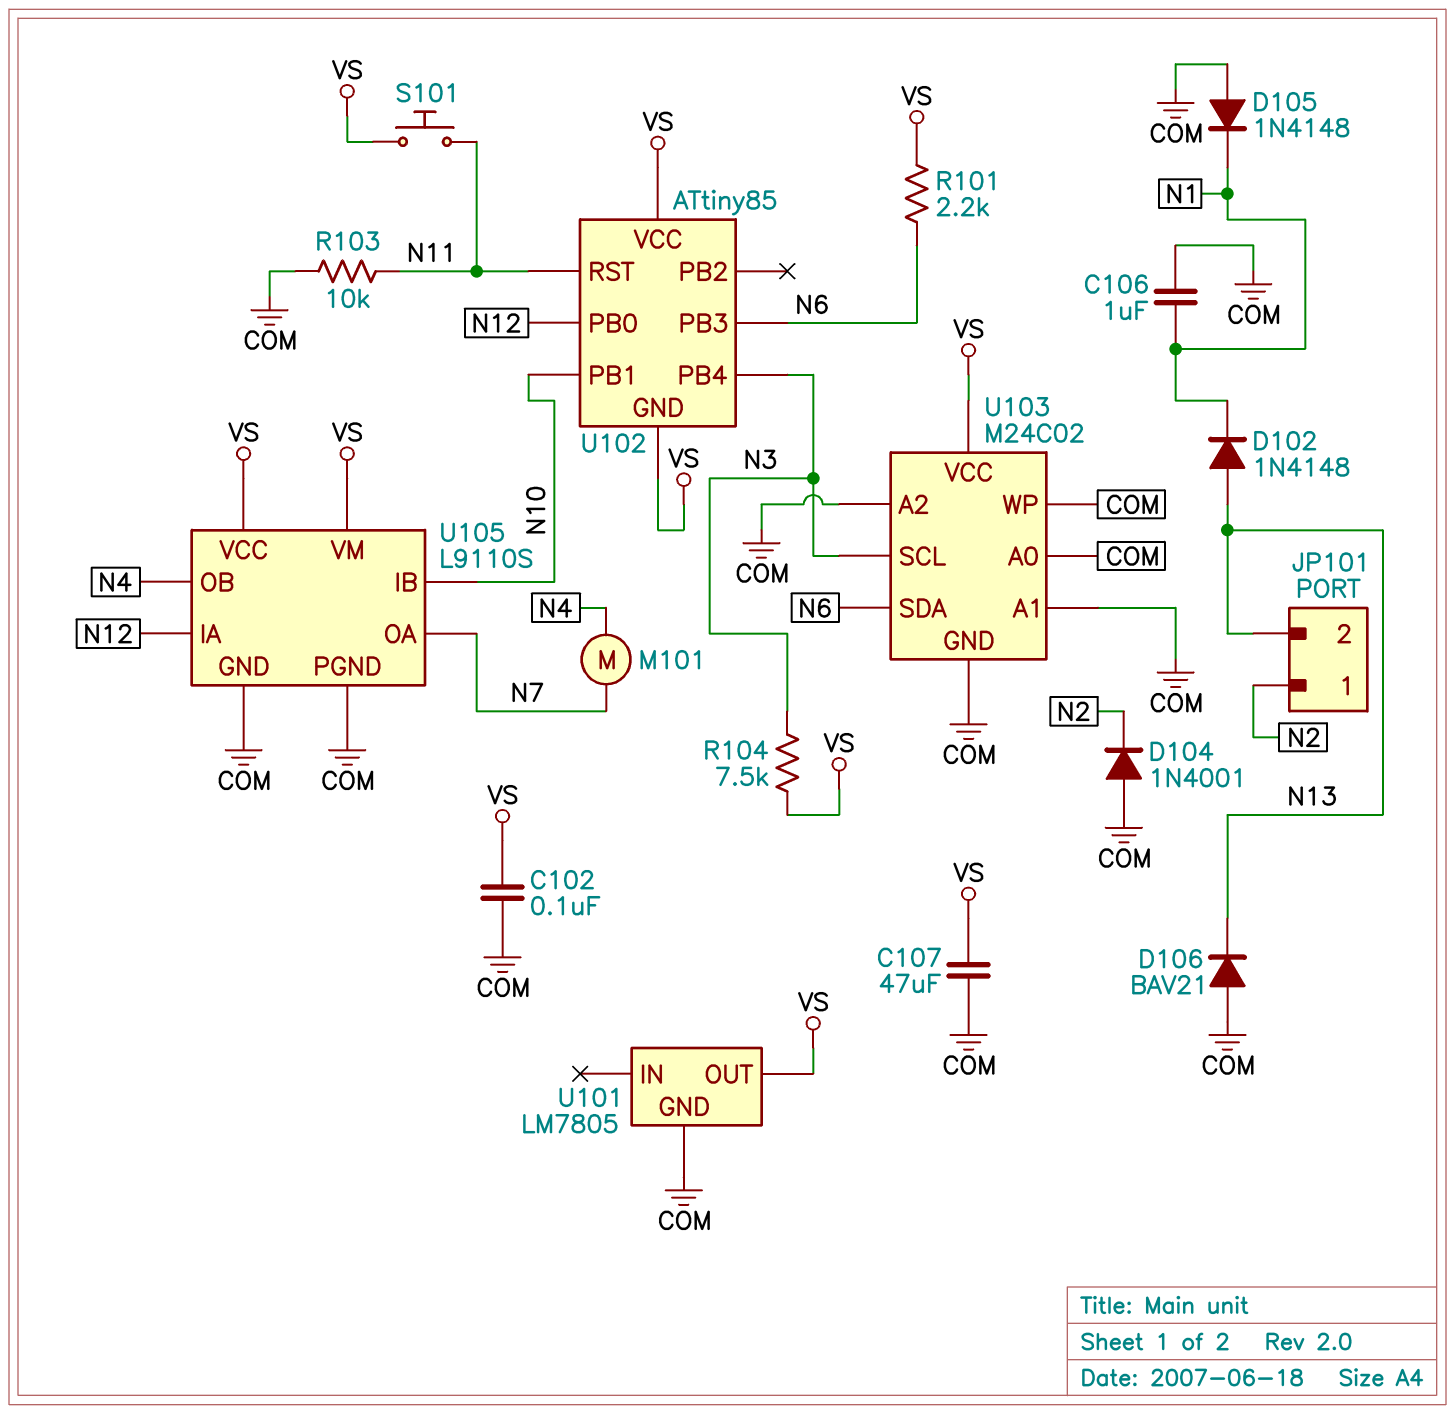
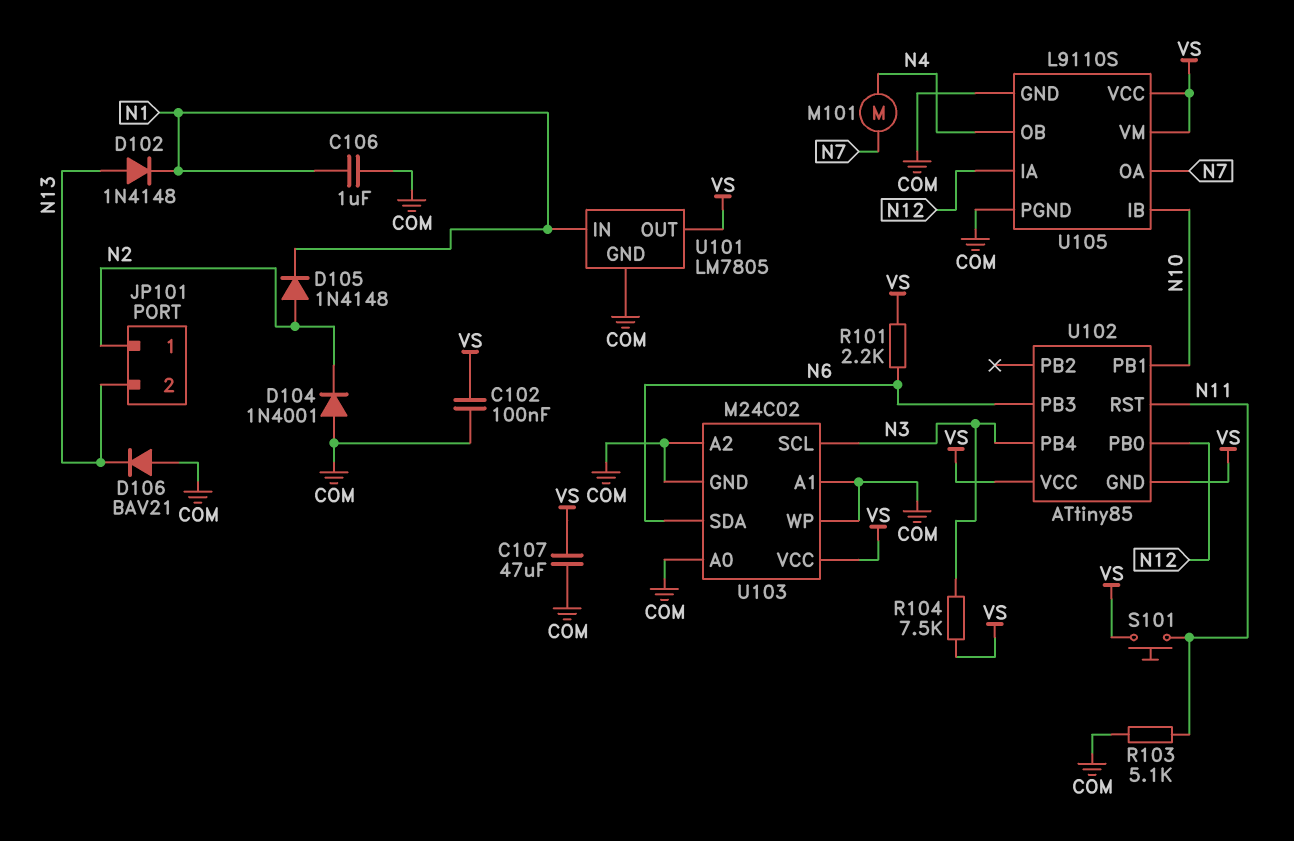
D105: diode 1N4148 (A COM, K N1) -> diode 1N4148 (A N2, K N1)
R103: 10k (COM, N11) -> 5.1k (COM, N11)
U101 pin IN: none -> N1

